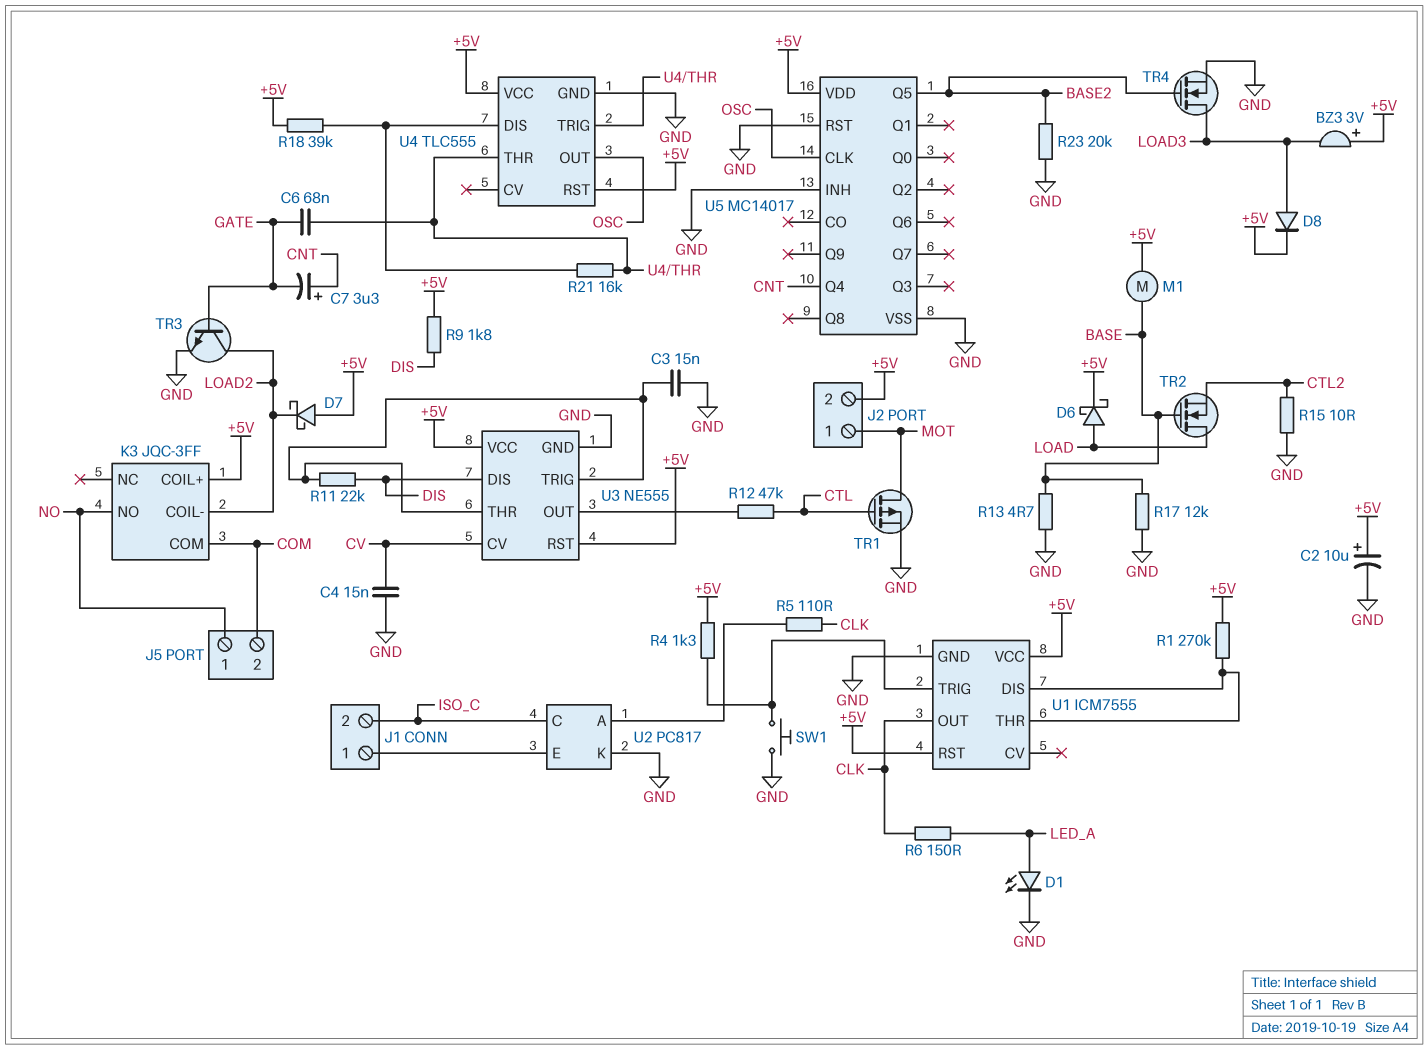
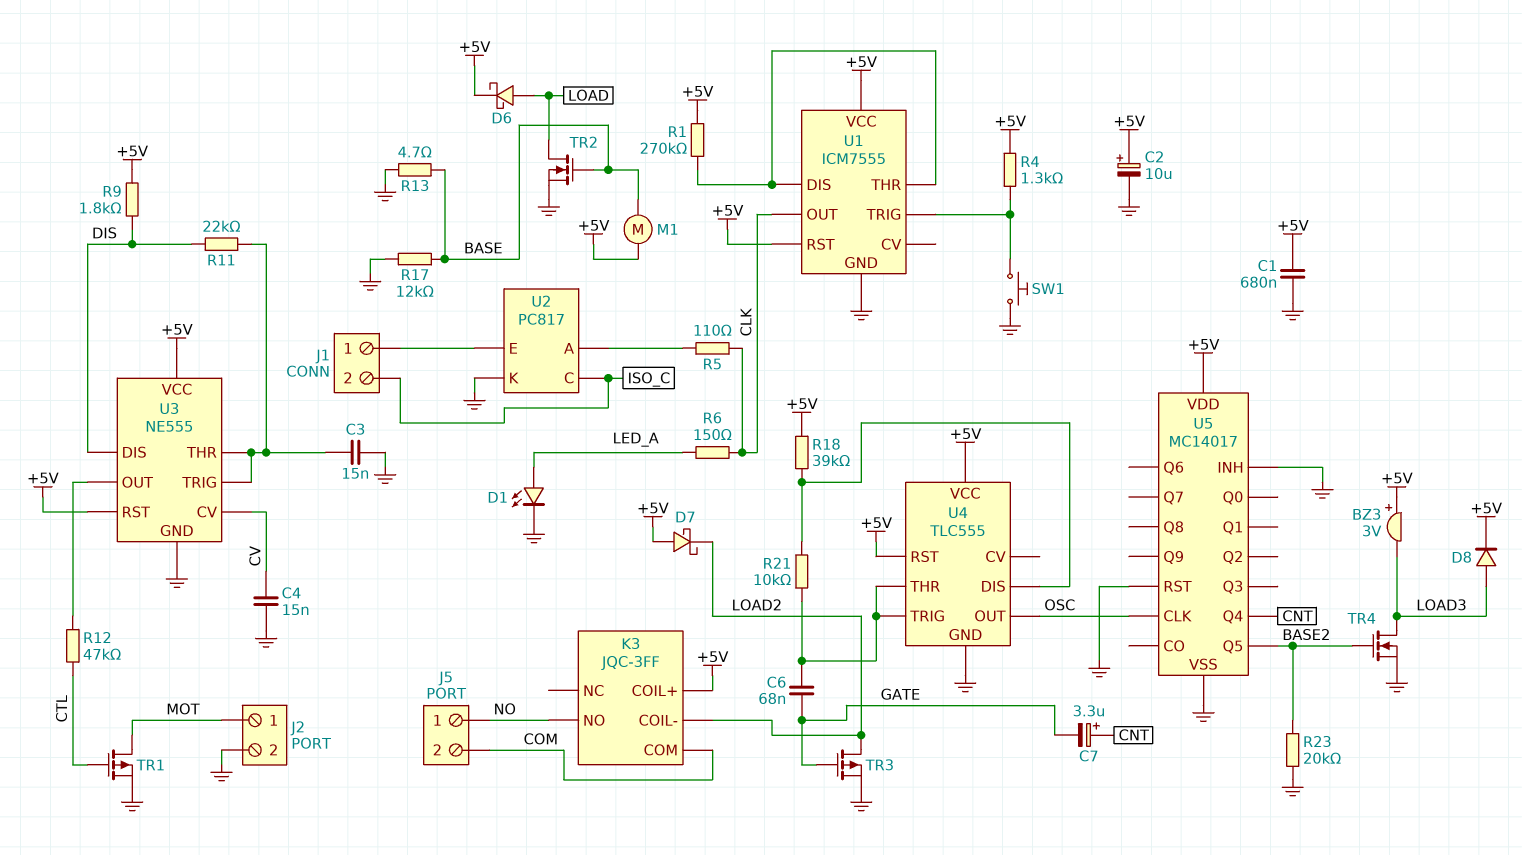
C1: none -> 680nF (+5V, GND)
J2 pin 2: +5V -> GND
R15: 10 (CTL2, GND) -> none
R21: 16k (U4/DIS, U4/THR) -> 10k (U4/DIS, U4/THR)
TR2: NMOS (G BASE, D LOAD, S CTL2) -> NMOS (G BASE, D LOAD, S GND)
TR3: NPN (B GATE, C LOAD2, E GND) -> PMOS (G GATE, D LOAD2, S GND)

